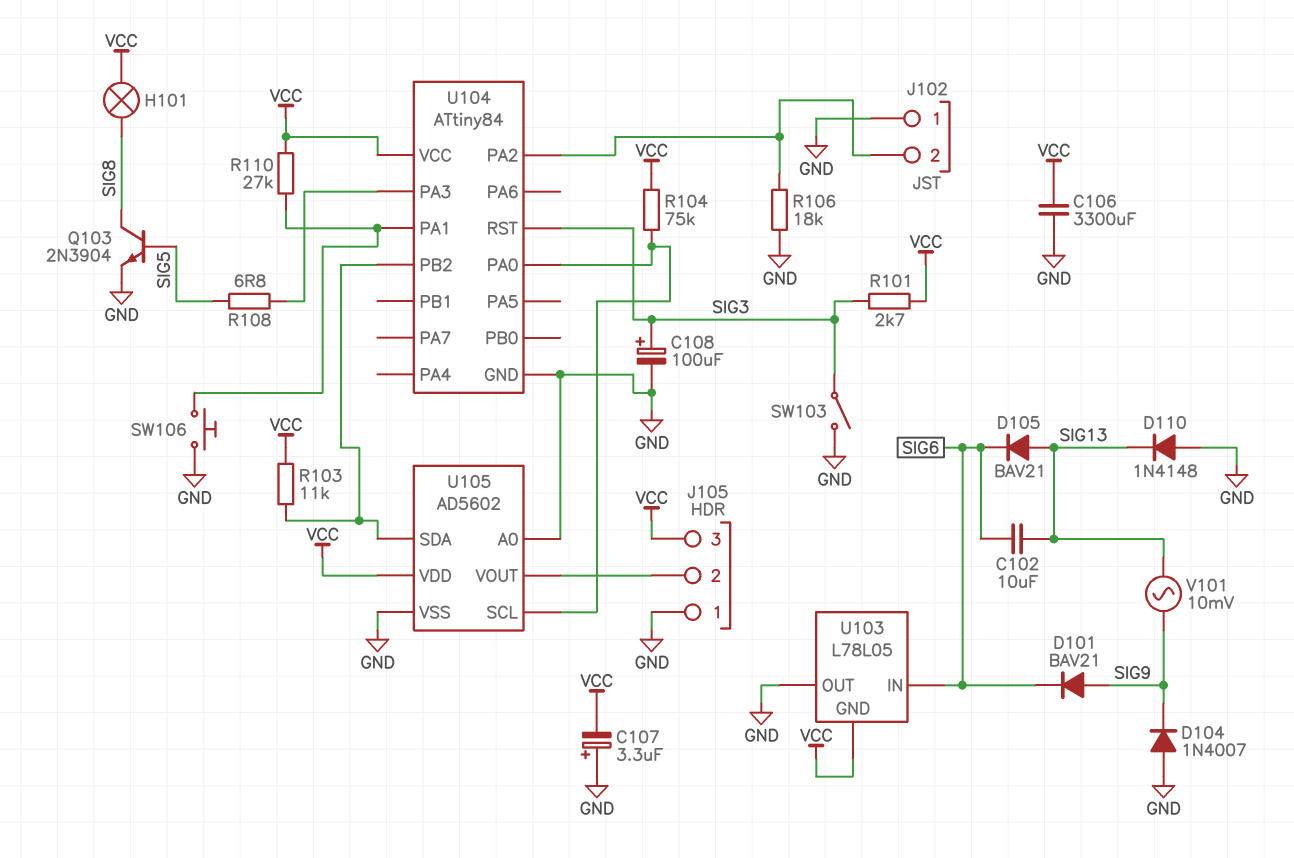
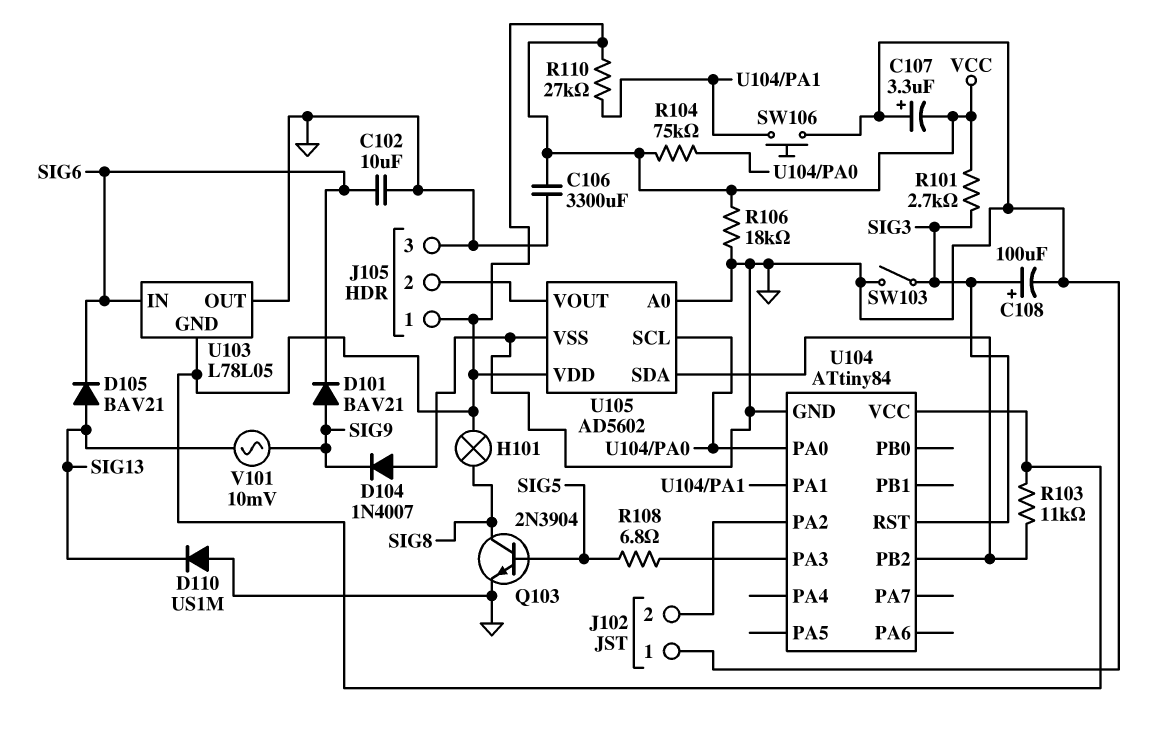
C102: 10uF (SIG6, SIG13) -> 10uF (GND, SIG6)
D110: diode 1N4148 (A GND, K SIG13) -> diode US1M (A GND, K SIG13)
J105 pin 1: GND -> VCC
J105 pin 3: VCC -> GND
R106: 18k (GND, J102/2) -> 18k (GND, VCC)

